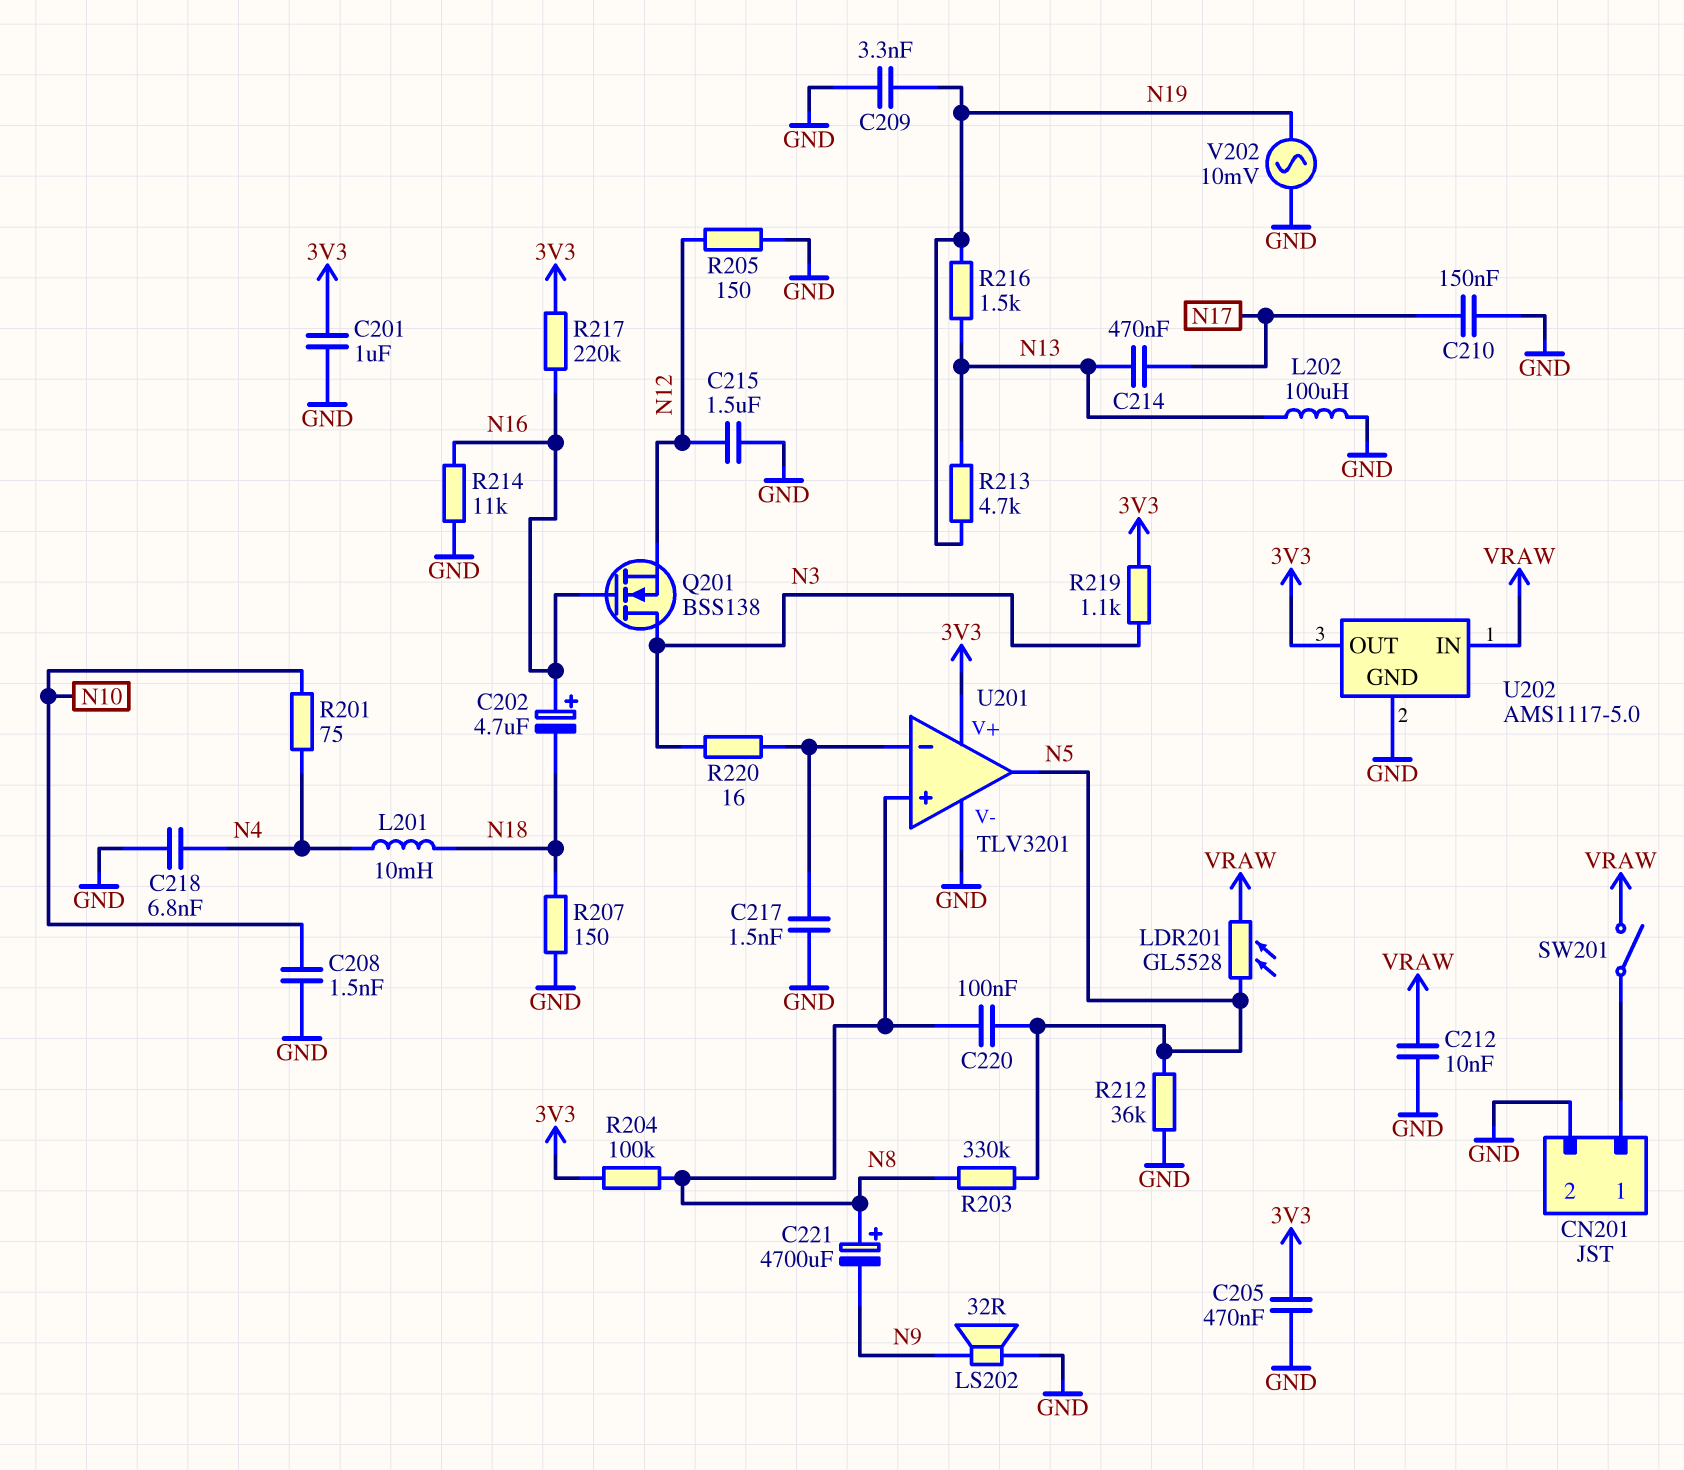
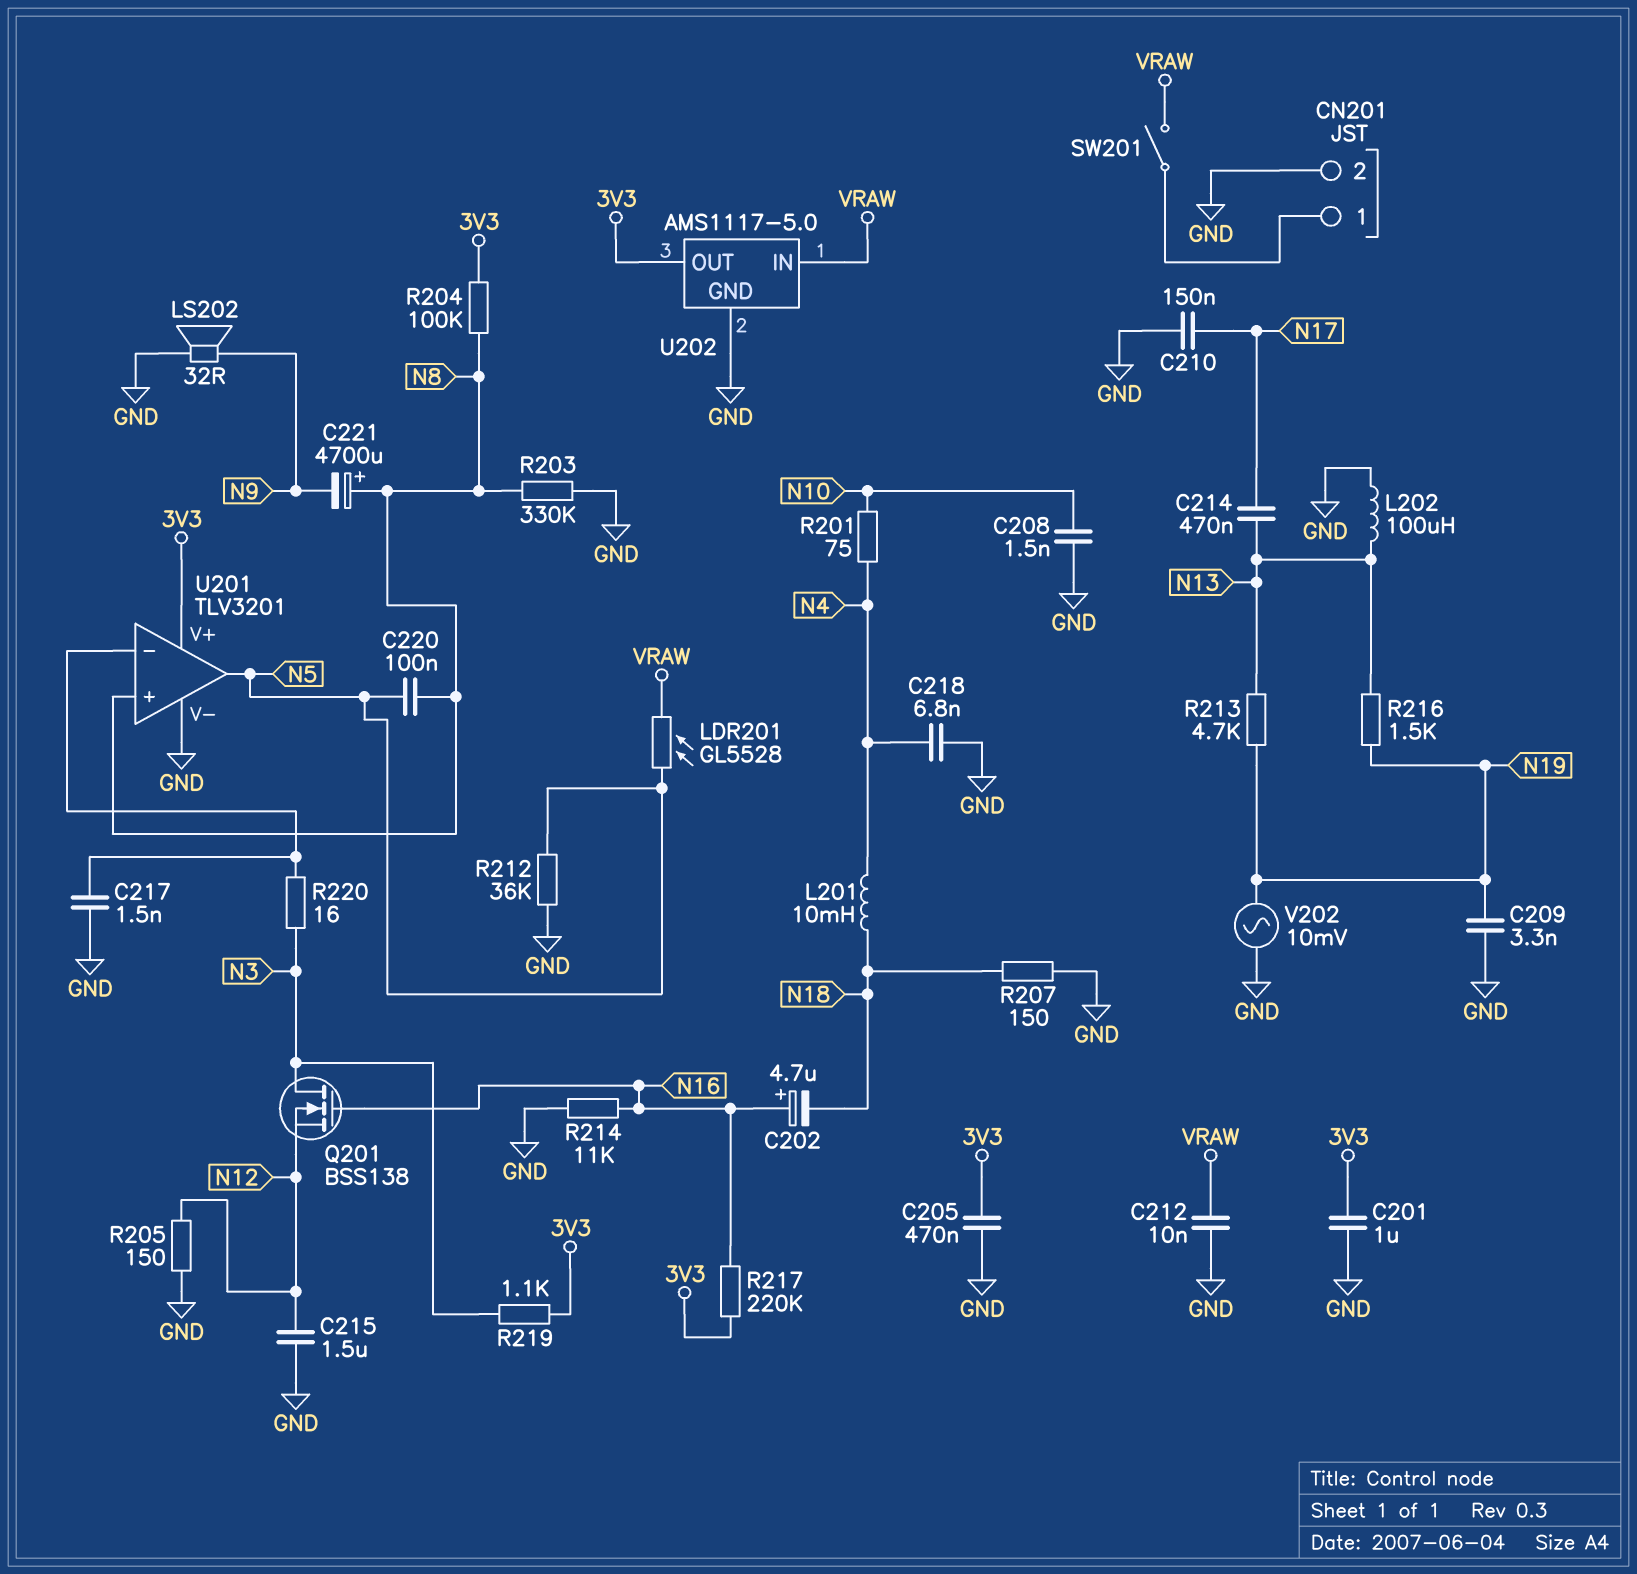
R203: 330k (N5, N8) -> 330k (GND, N8)

